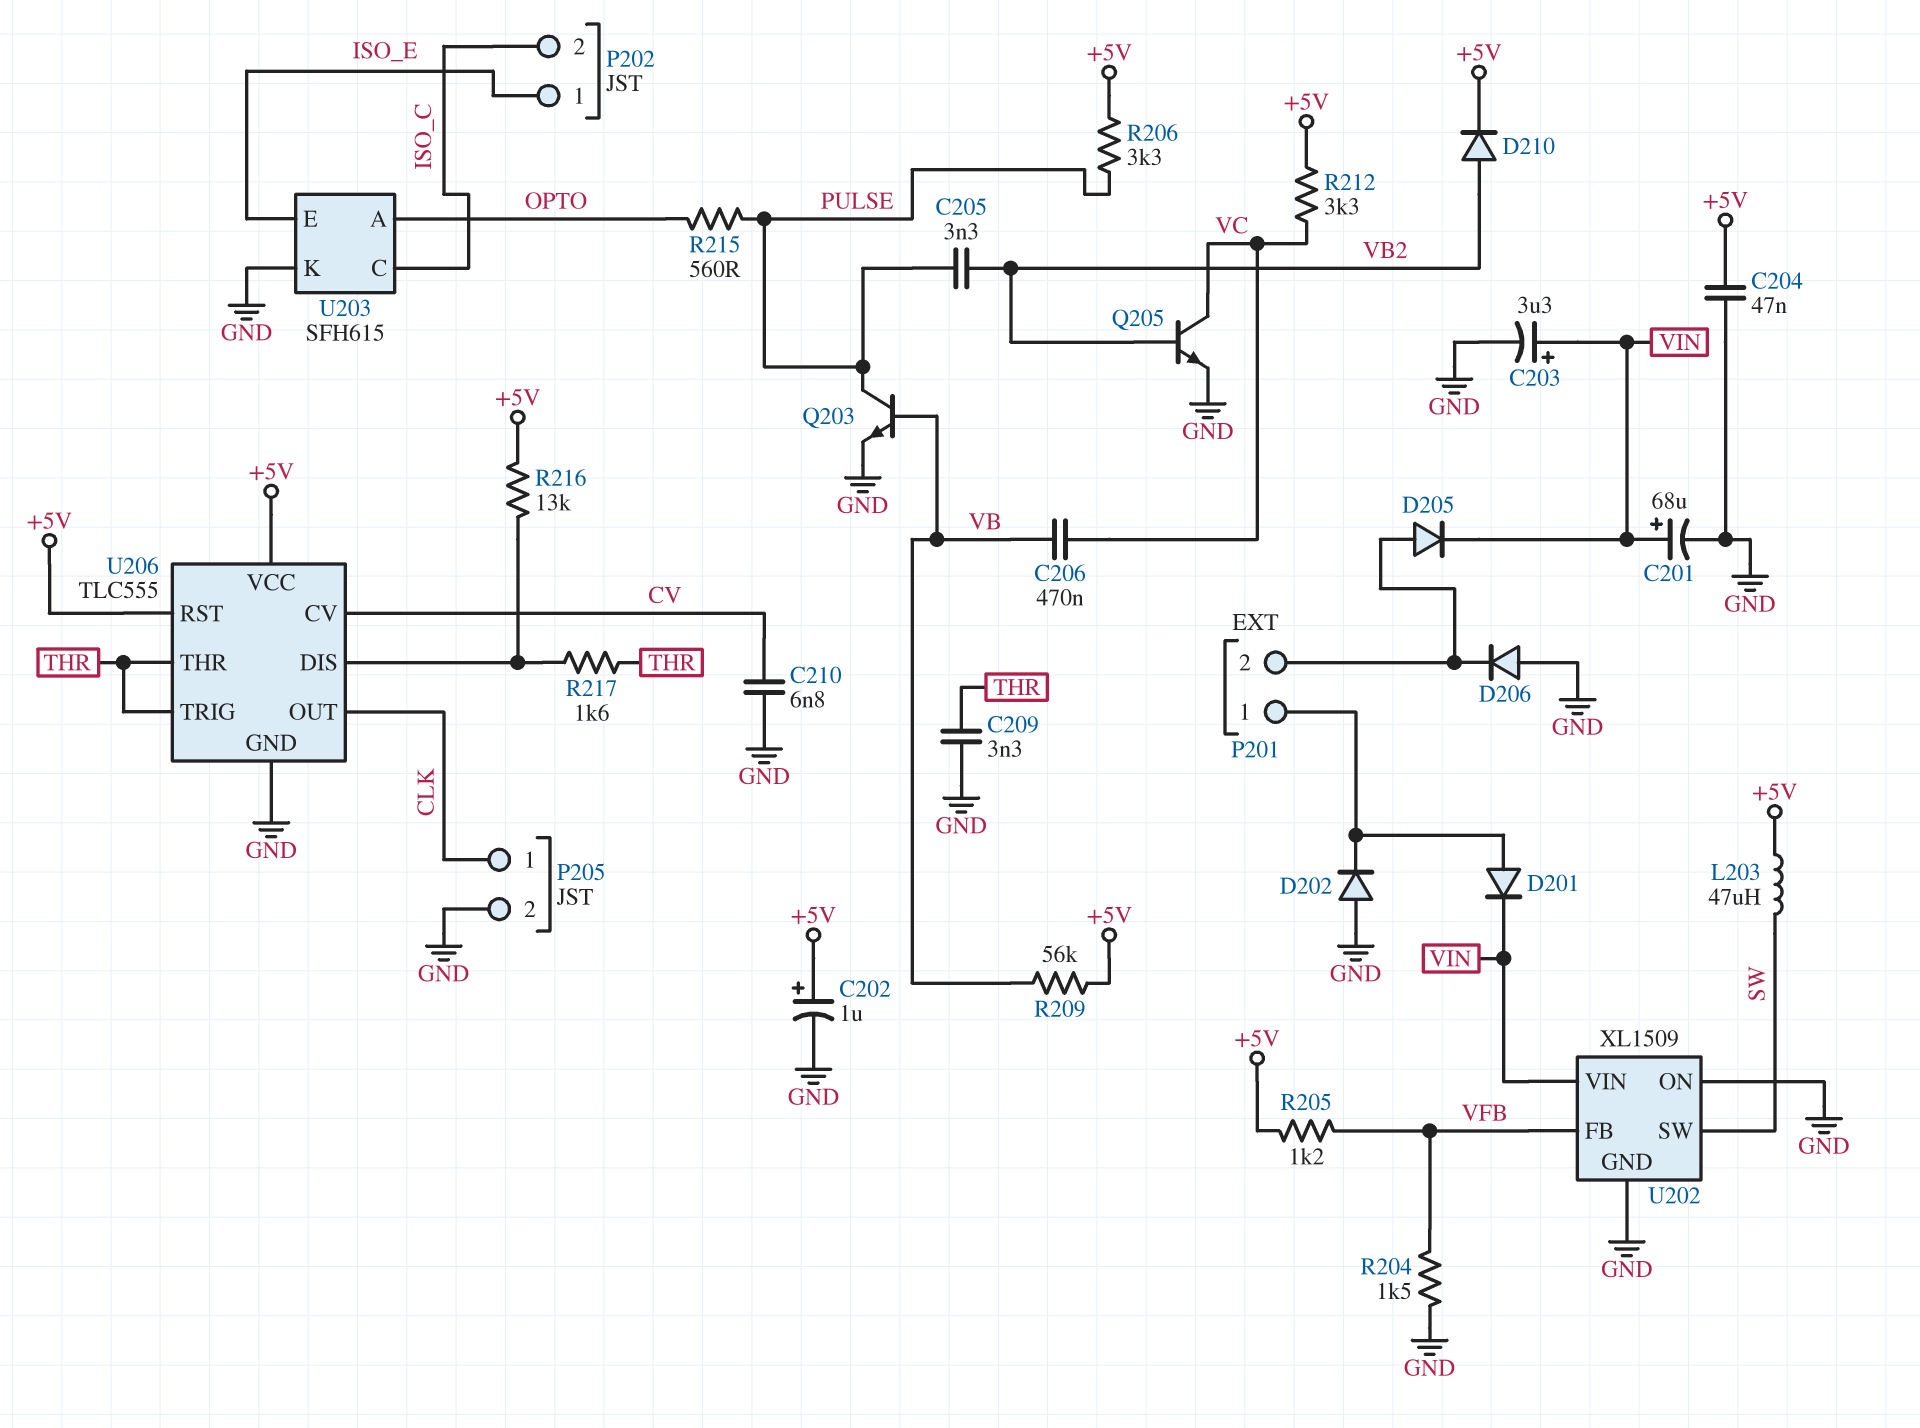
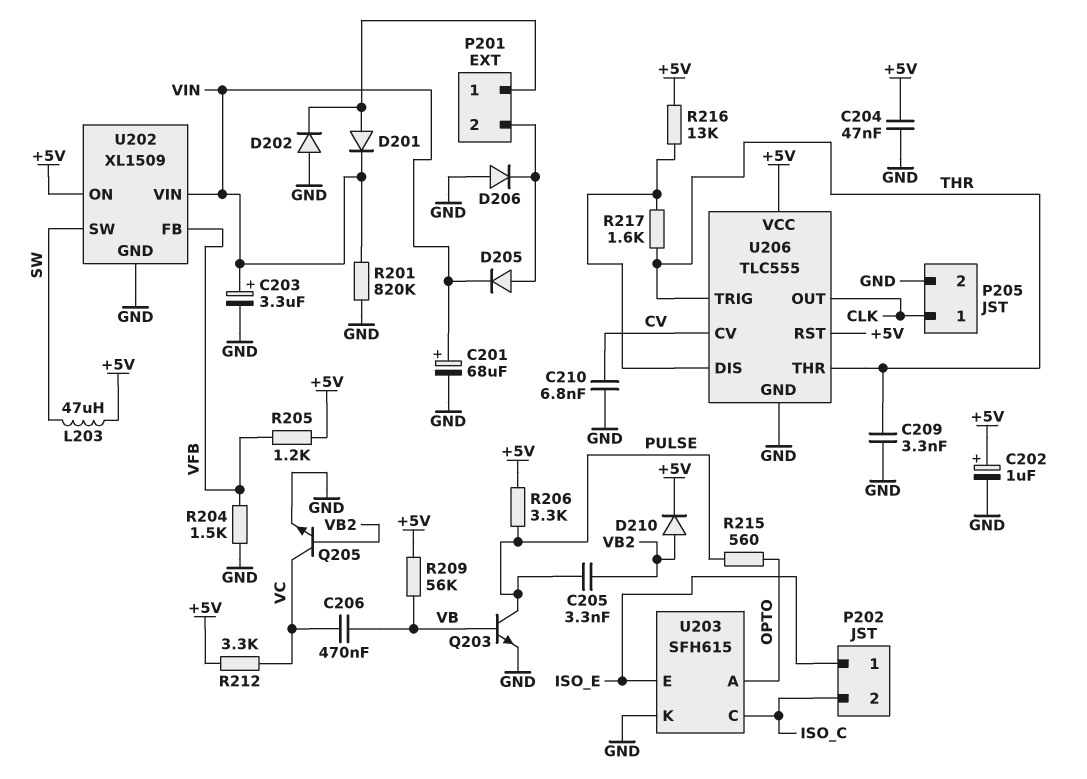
R201: none -> 820k (GND, VIN)
U202 pin ON: GND -> +5V

